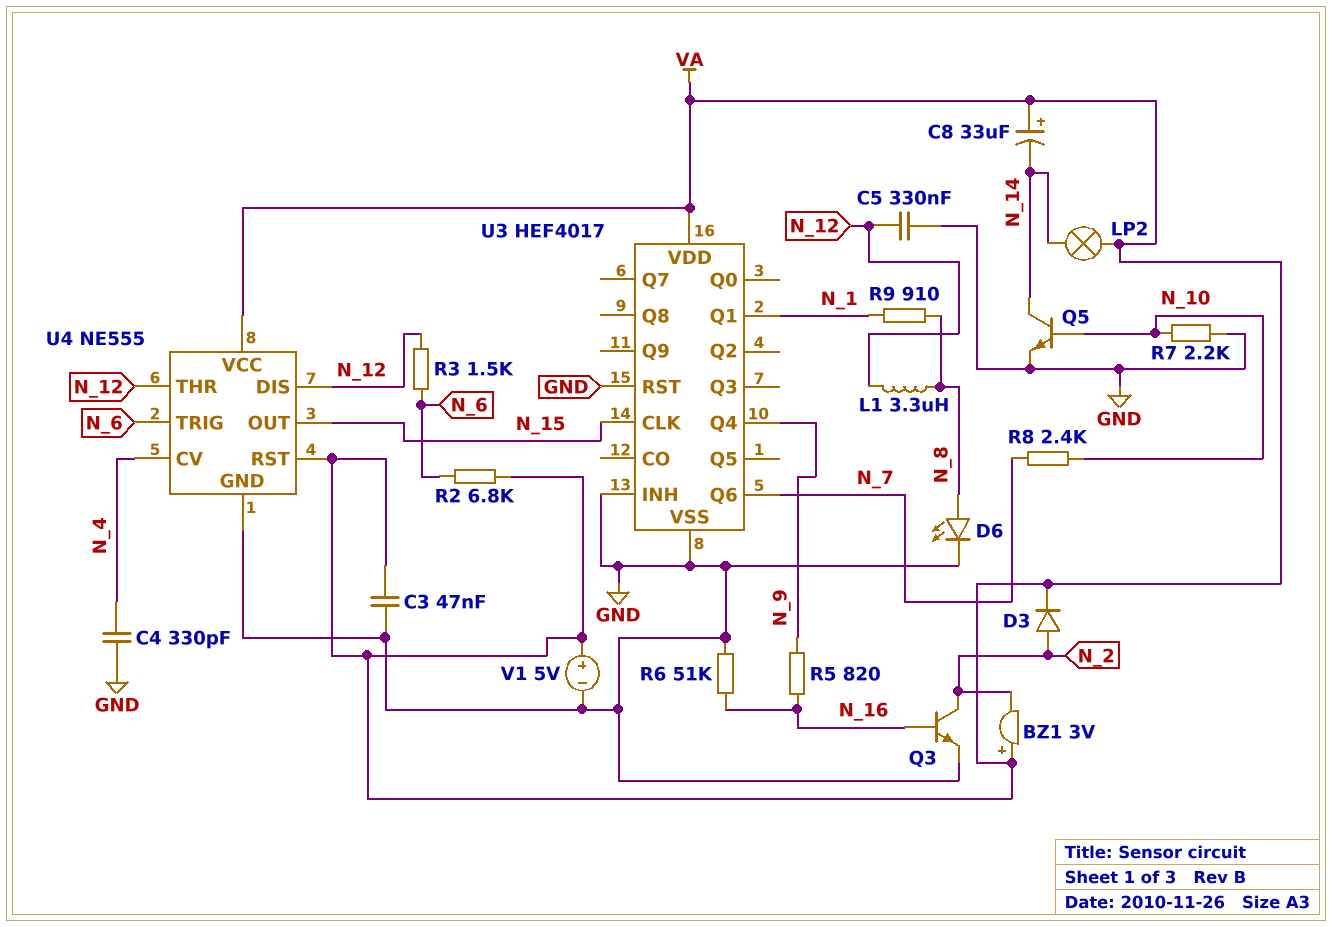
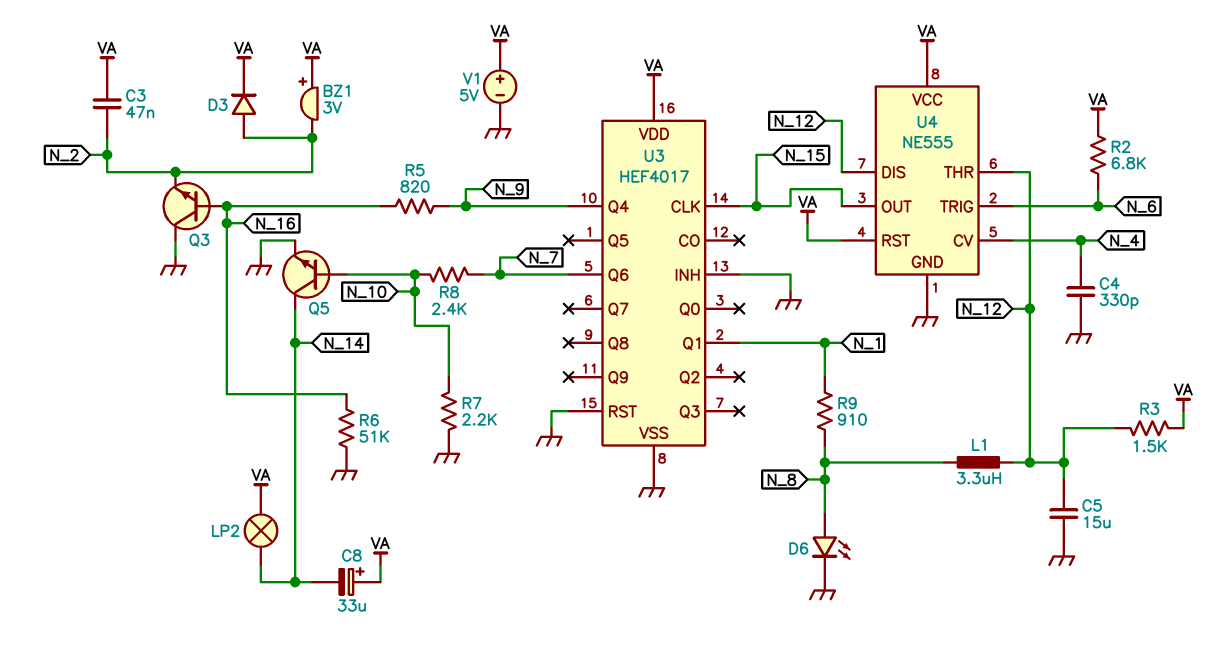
C3: 47nF (GND, VA) -> 47nF (N_2, VA)
C5: 330nF (GND, N_12) -> 15uF (GND, N_12)
Q3: NPN (B N_16, C N_2, E GND) -> NPN (B N_16, C GND, E N_2)
R3: 1.5k (N_6, N_12) -> 1.5k (N_12, VA)

